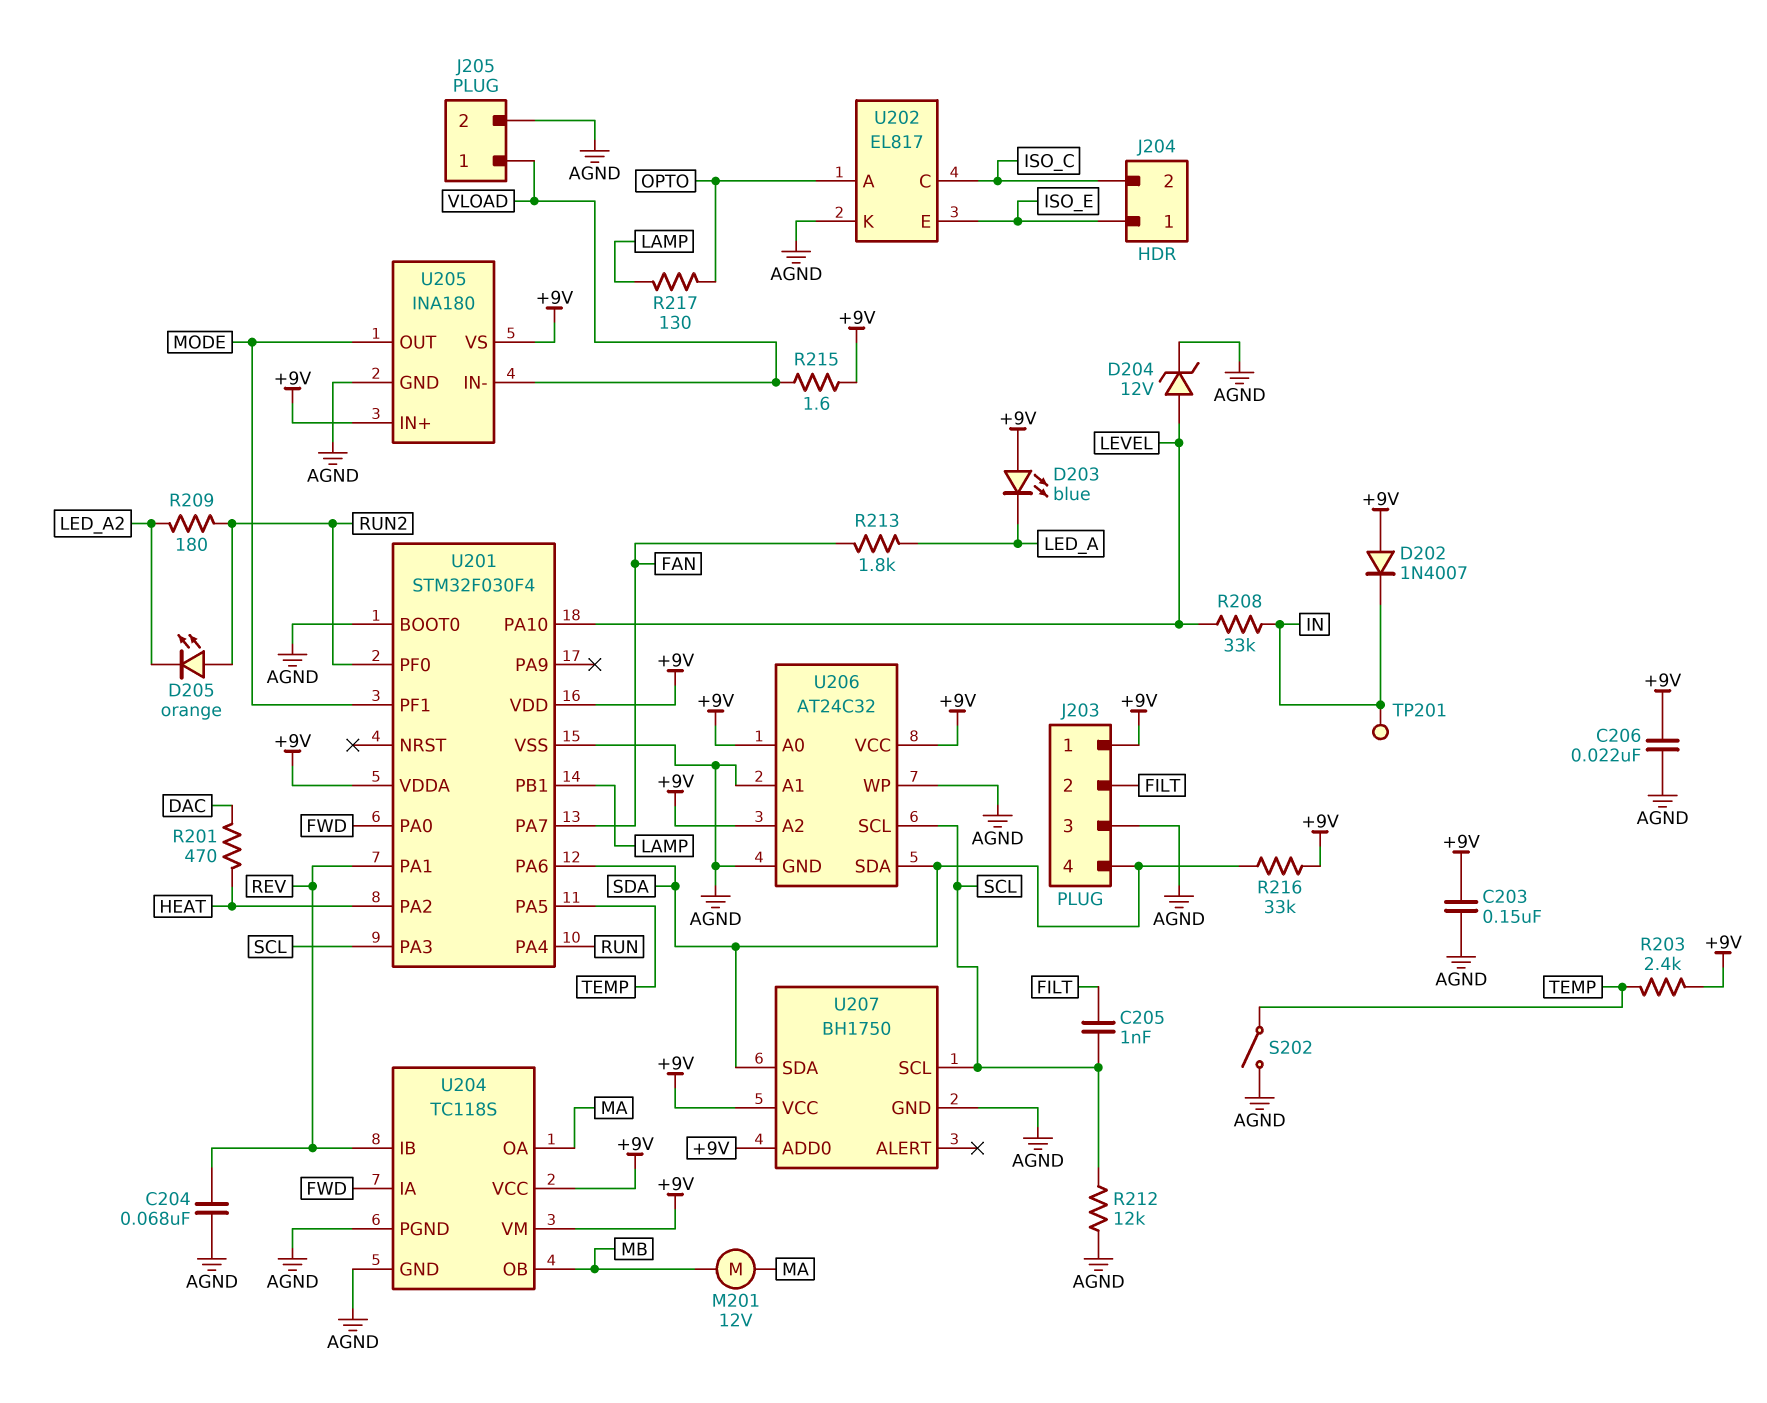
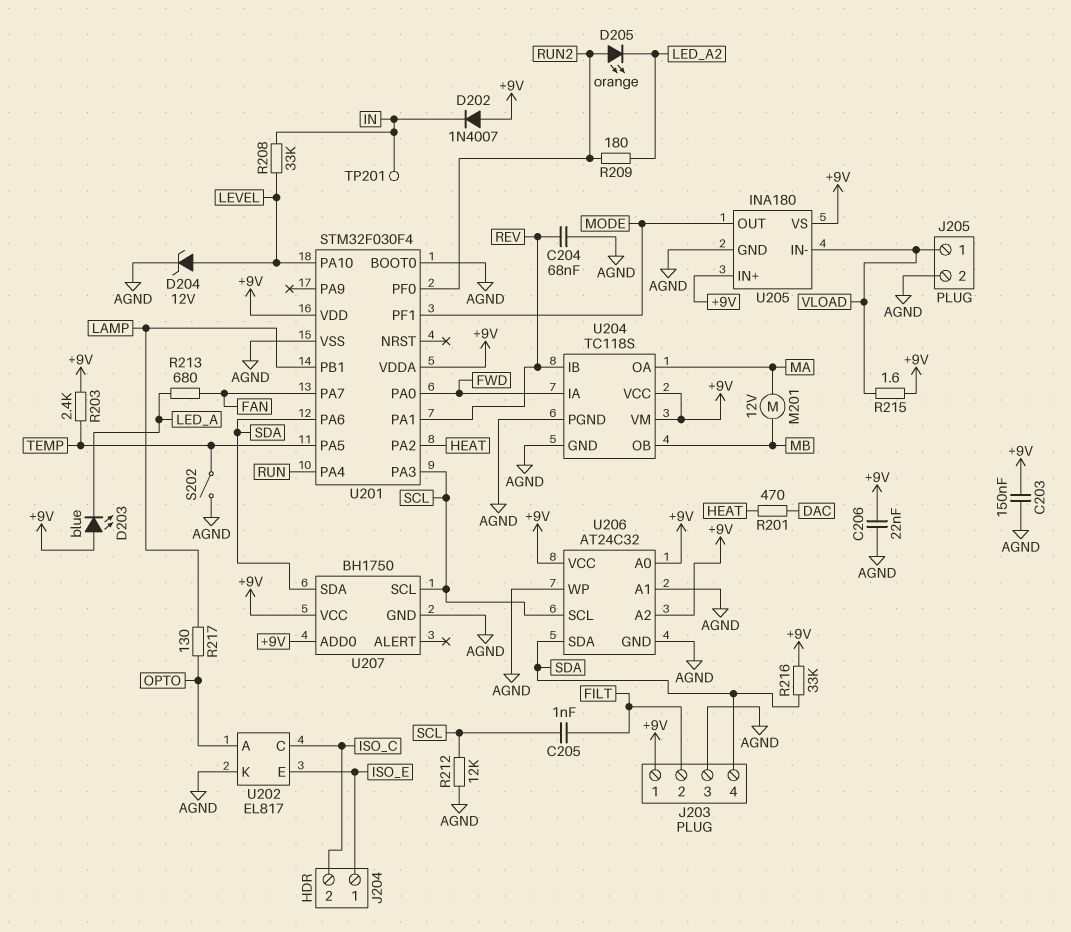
R213: 1.8k (FAN, LED_A) -> 680 (FAN, LED_A)

